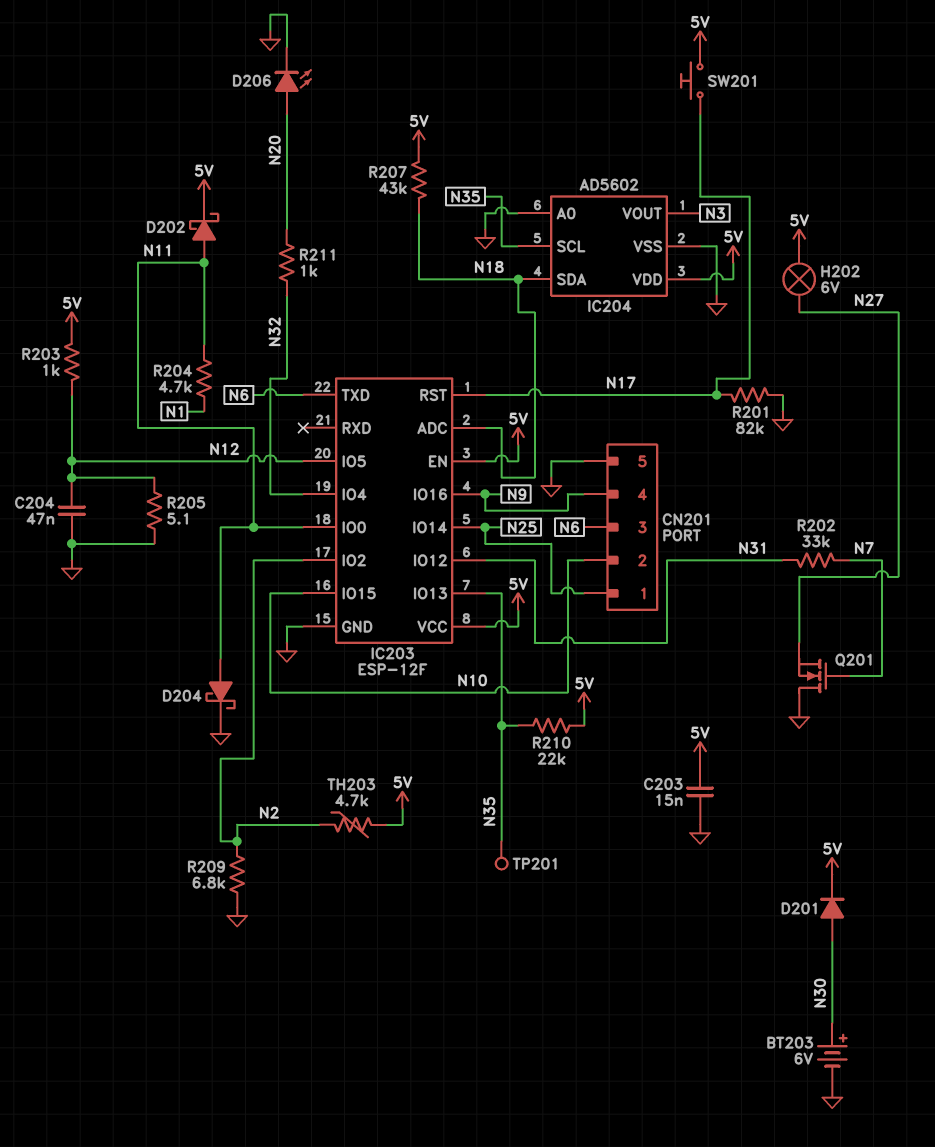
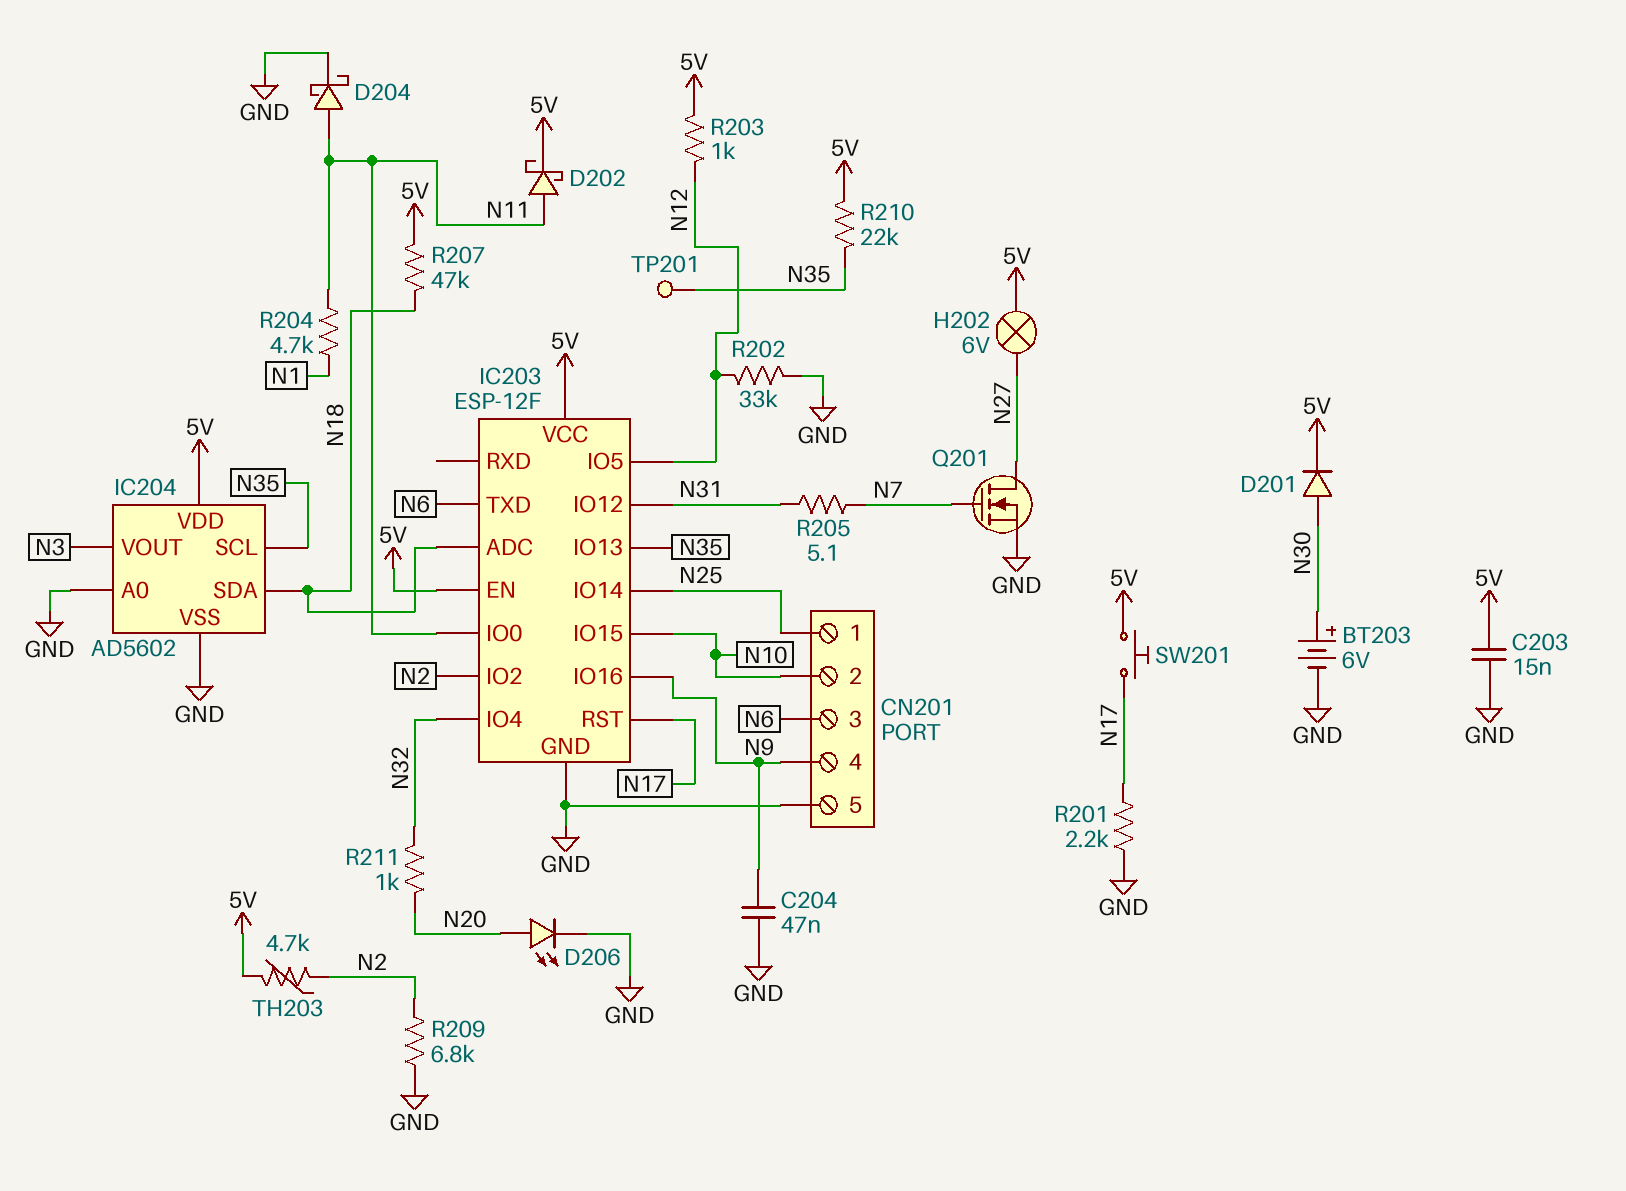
C204: 47nF (GND, N12) -> 47nF (GND, N9)
Q201: NMOS (G N7, D GND, S N27) -> NMOS (G N7, D N27, S GND)
R201: 82k (GND, N17) -> 2.2k (GND, N17)
R202: 33k (N7, N31) -> 33k (GND, N12)
R205: 5.1 (GND, N12) -> 5.1 (N7, N31)
R207: 43k (5V, N18) -> 47k (5V, N18)

